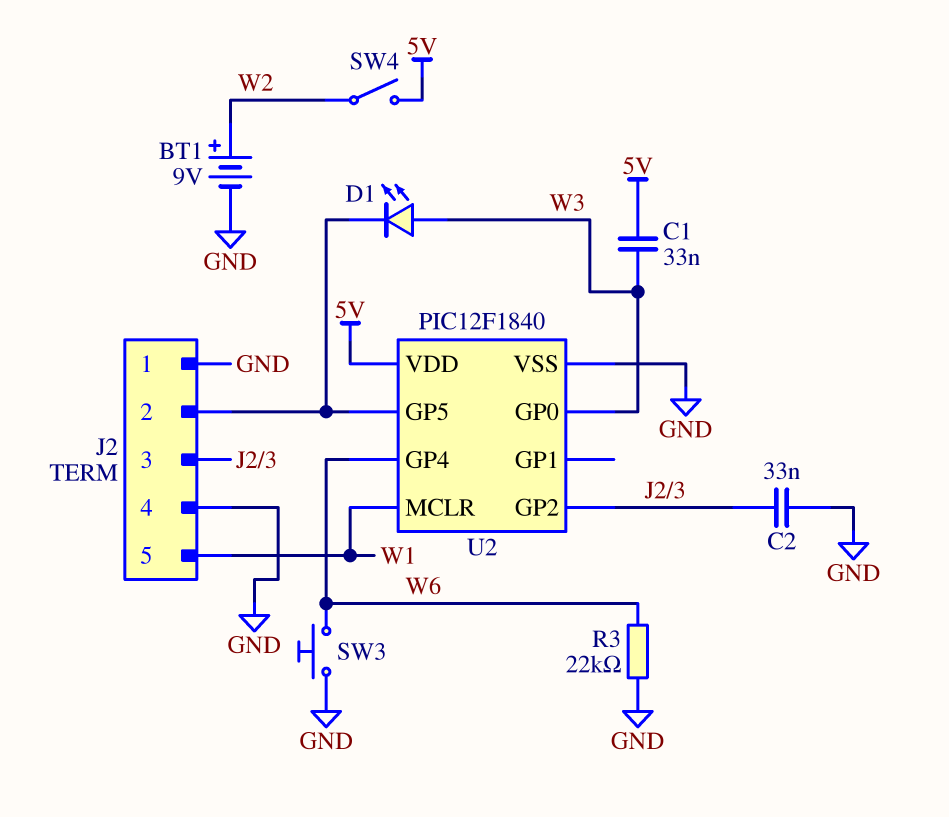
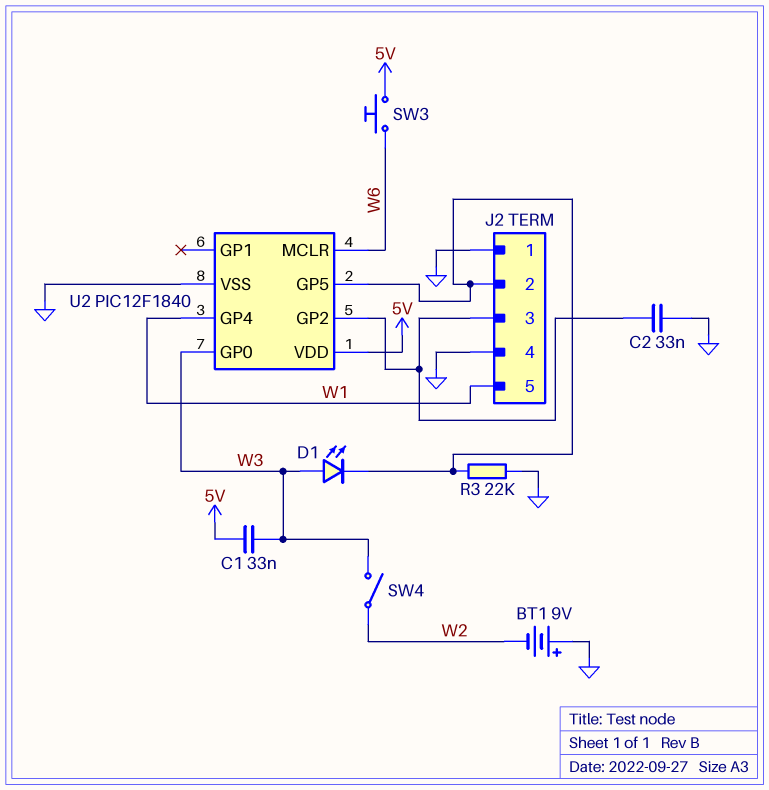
BT1: 9V (plus W2, minus GND) -> 9V (plus GND, minus W2)
R3: 22k (GND, W6) -> 22k (GND, J2/2)
SW3: button (GND, W6) -> button (5V, W6)
SW4: switch (5V, W2) -> switch (W2, W3)
U2 pin GP4: W6 -> W1
U2 pin MCLR: W1 -> W6

